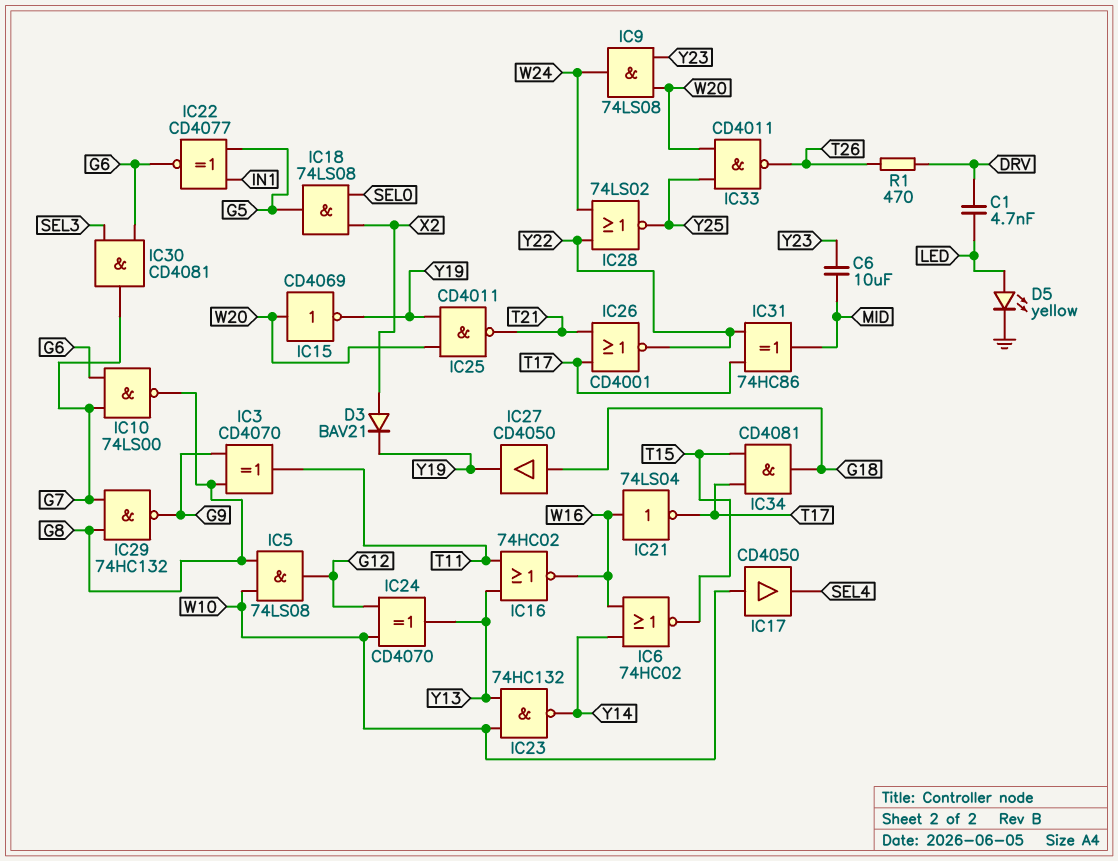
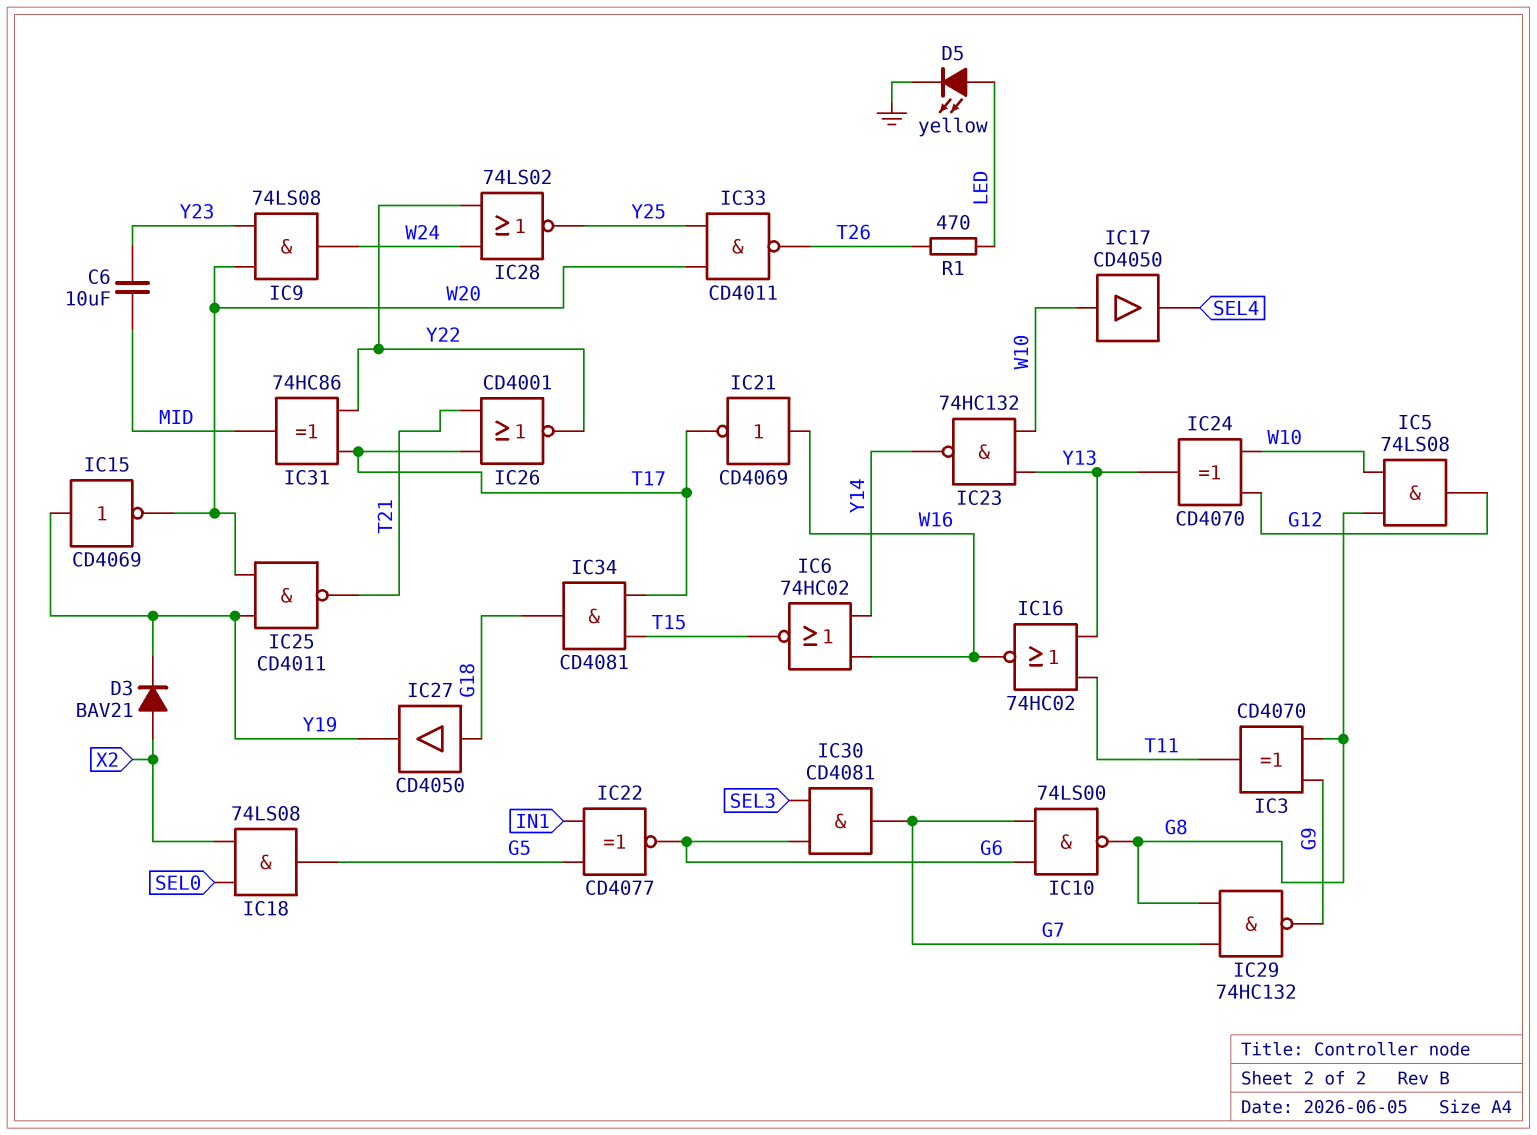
C1: 4.7nF (DRV, LED) -> none
IC15: NOT CD4069 (in W20, out Y19) -> NOT CD4069 (in Y19, out W20)
IC21: NOT 74LS04 (in W16, out T17) -> NOT CD4069 (in W16, out T17)
R1: 470 (DRV, T26) -> 470 (LED, T26)

